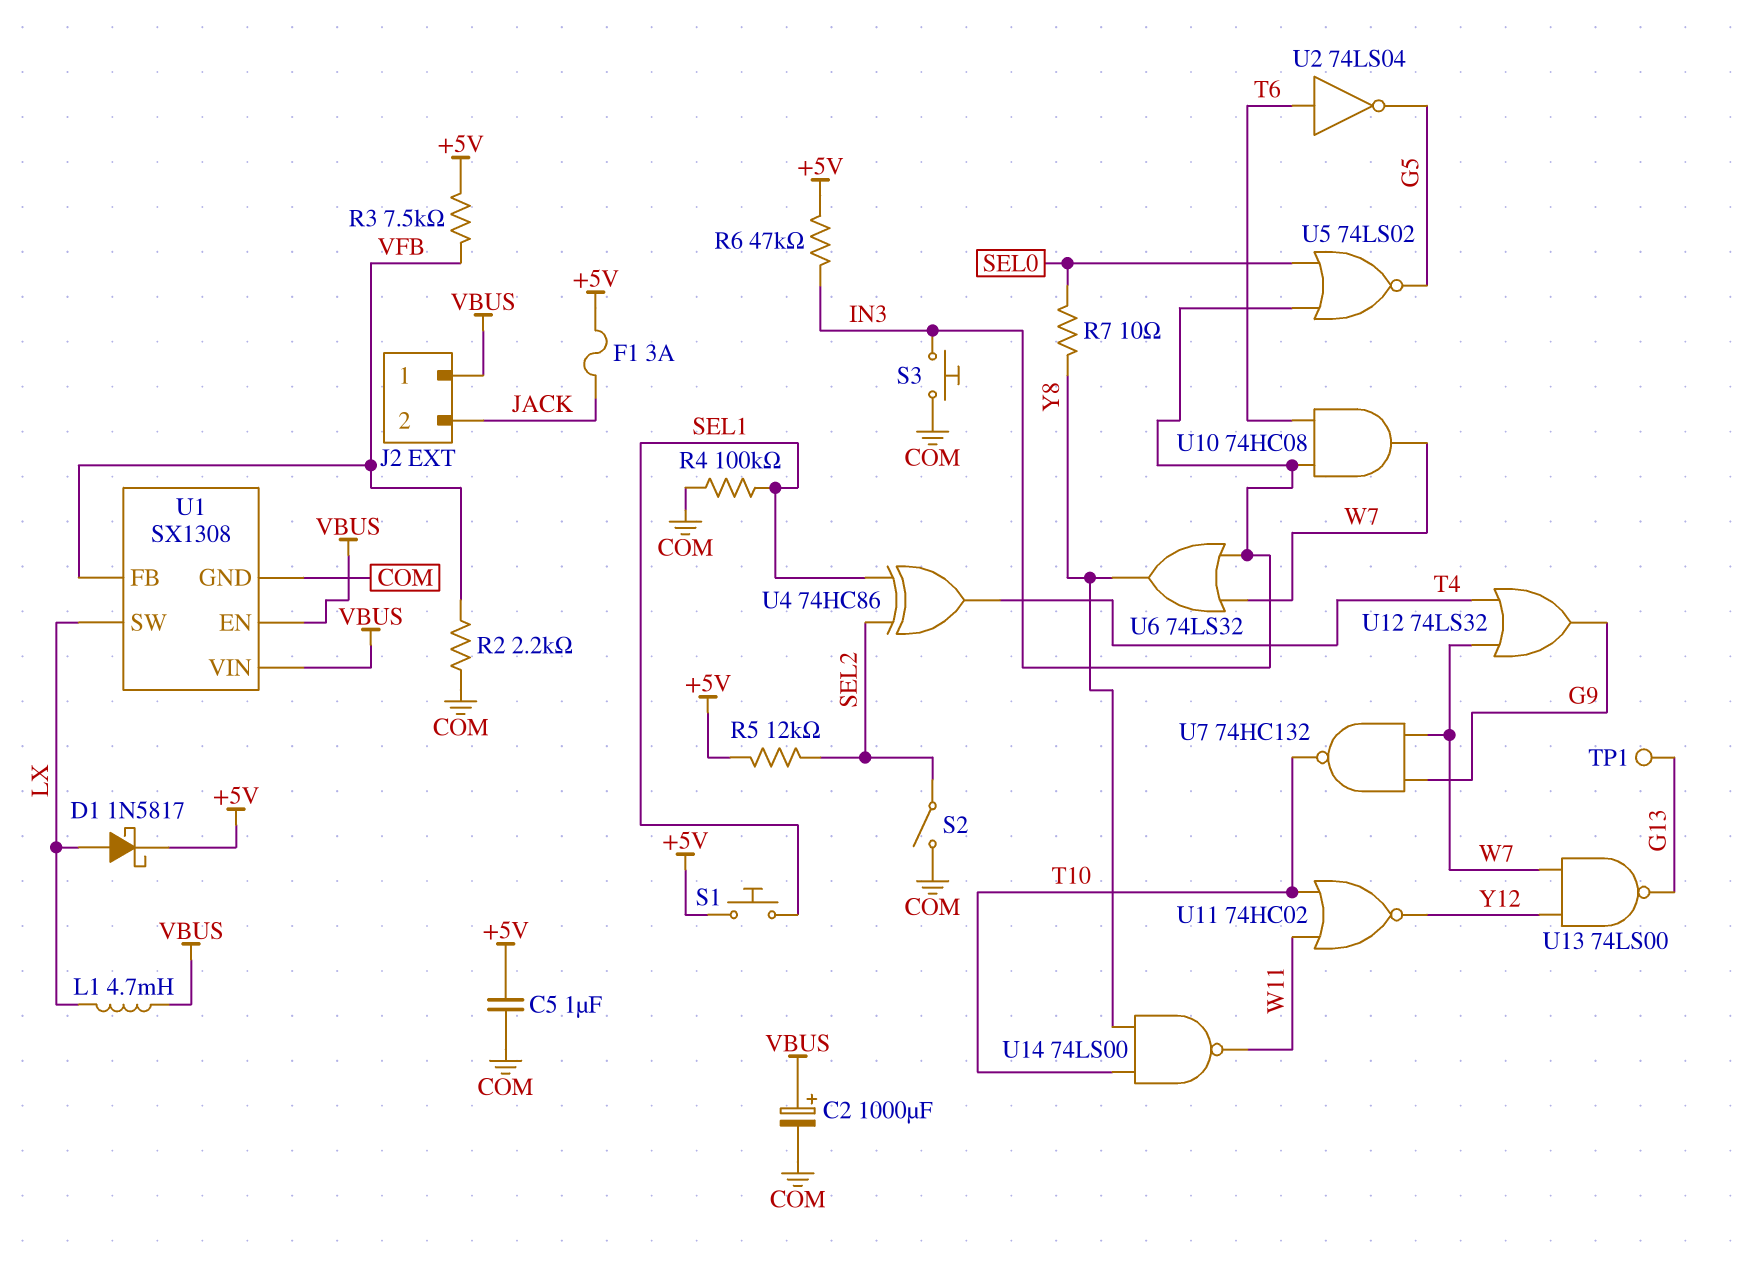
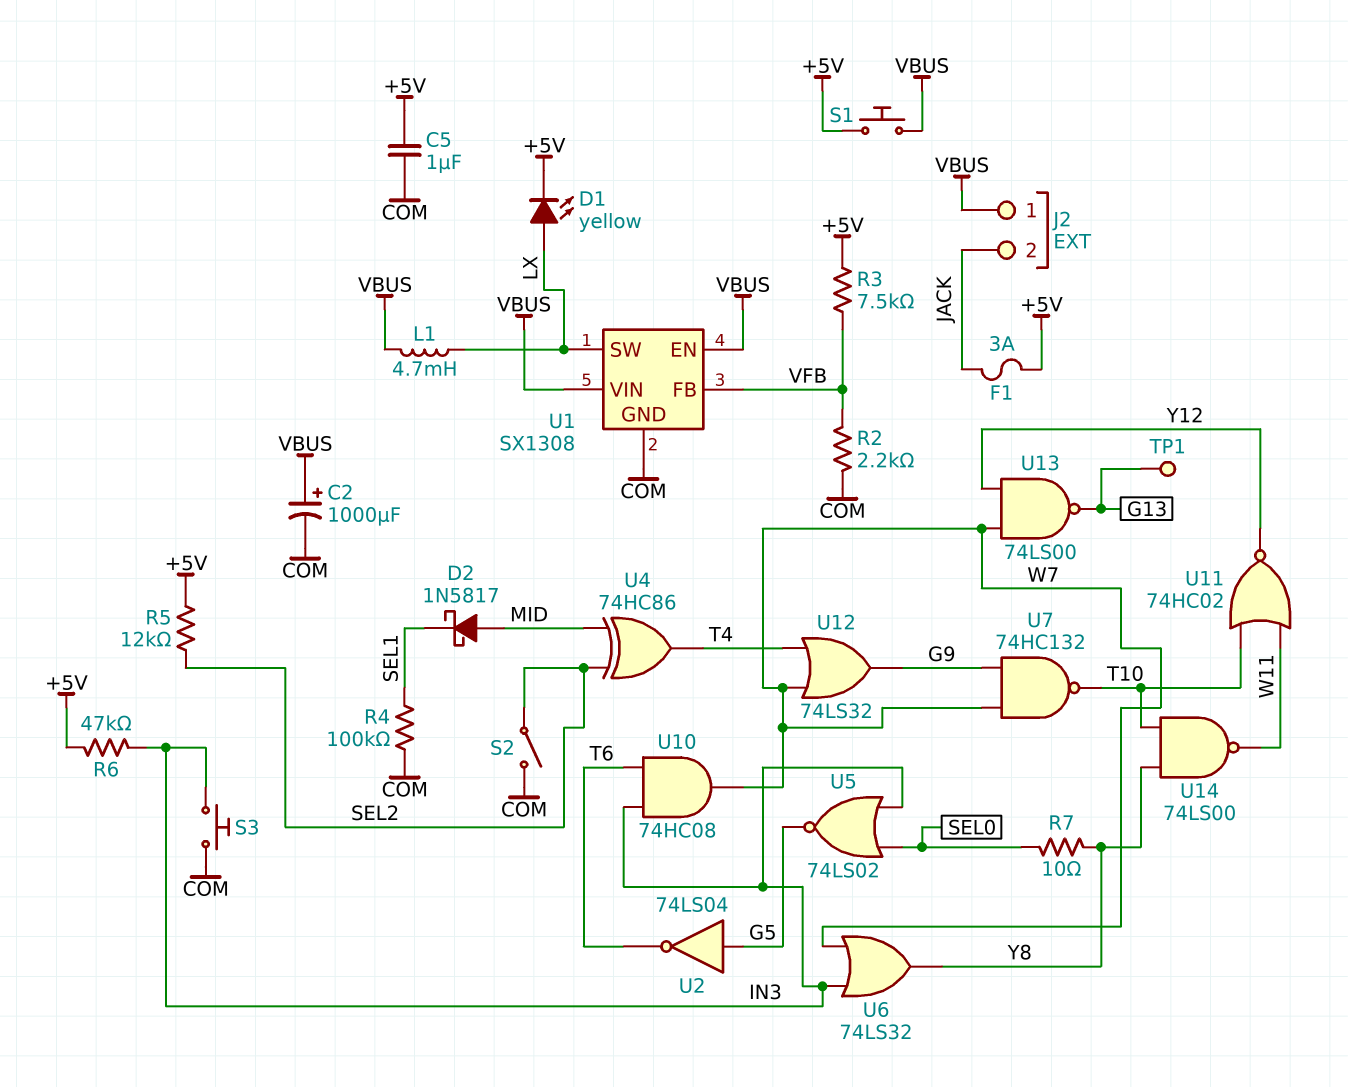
D1: schottky 1N5817 (A LX, K +5V) -> LED yellow (A LX, K +5V)
D2: none -> schottky 1N5817 (A MID, K SEL1)
S1: button (+5V, SEL1) -> button (+5V, VBUS)
U2: NOT 74LS04 (in T6, out G5) -> NOT 74LS04 (in G5, out T6)
U4: XOR 74HC86 (in SEL1, in SEL2, out T4) -> XOR 74HC86 (in MID, in SEL2, out T4)

